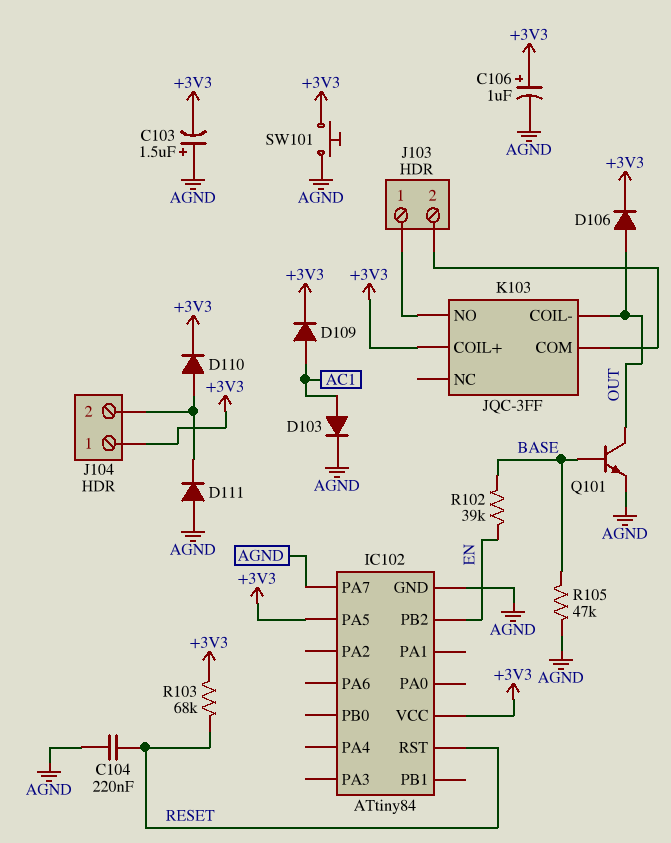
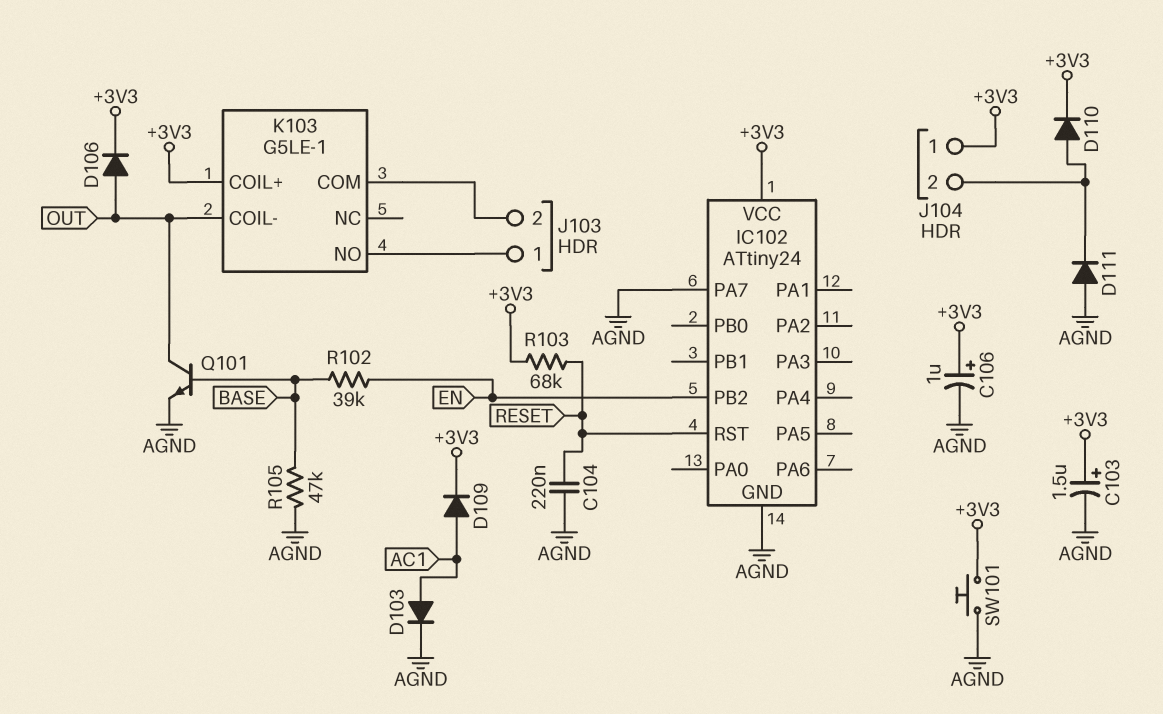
C103: 1.5uF (plus AGND, minus +3V3) -> 1.5uF (plus +3V3, minus AGND)
IC102: ATtiny84 -> ATtiny24
IC102 pin PA5: +3V3 -> none
K103: JQC-3FF -> G5LE-1

